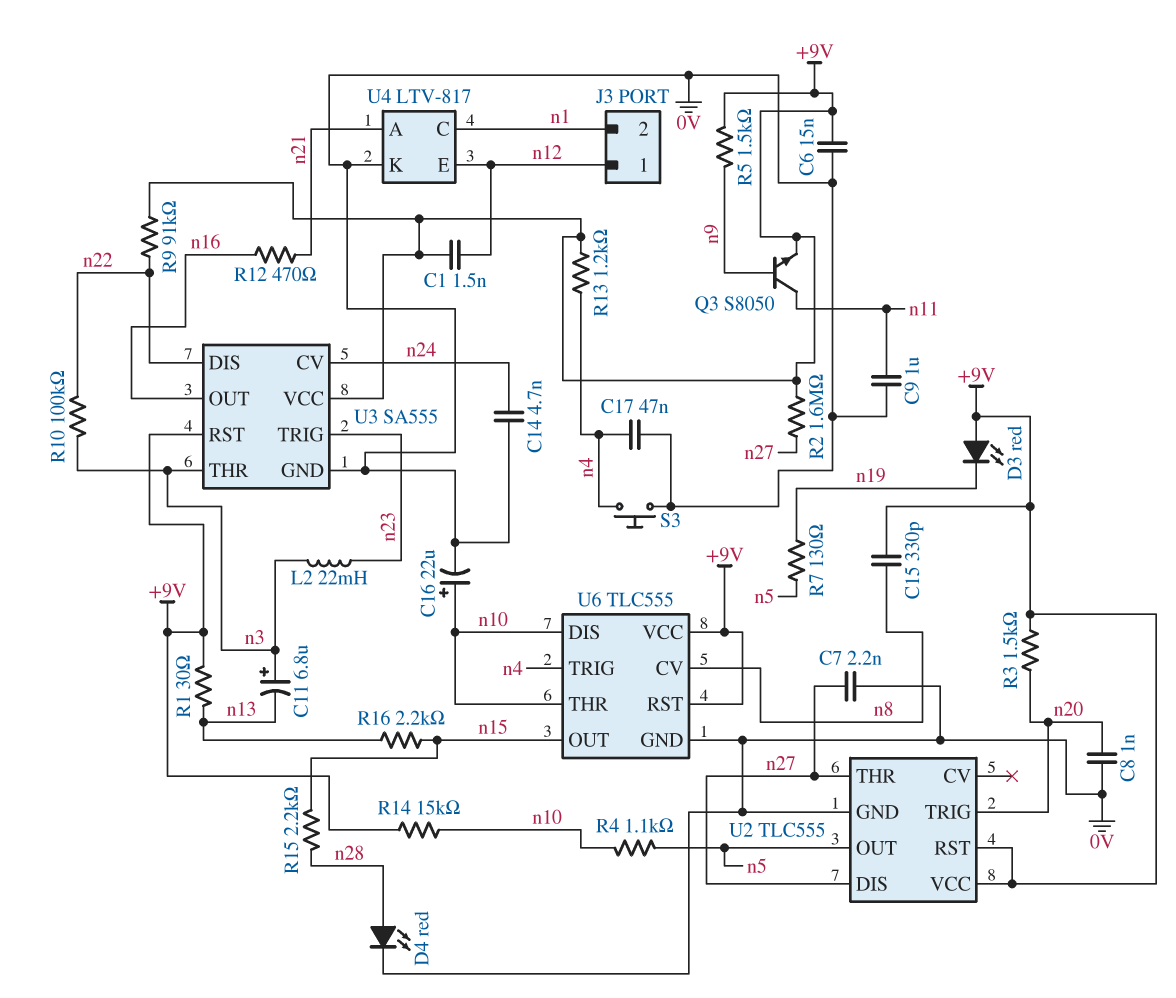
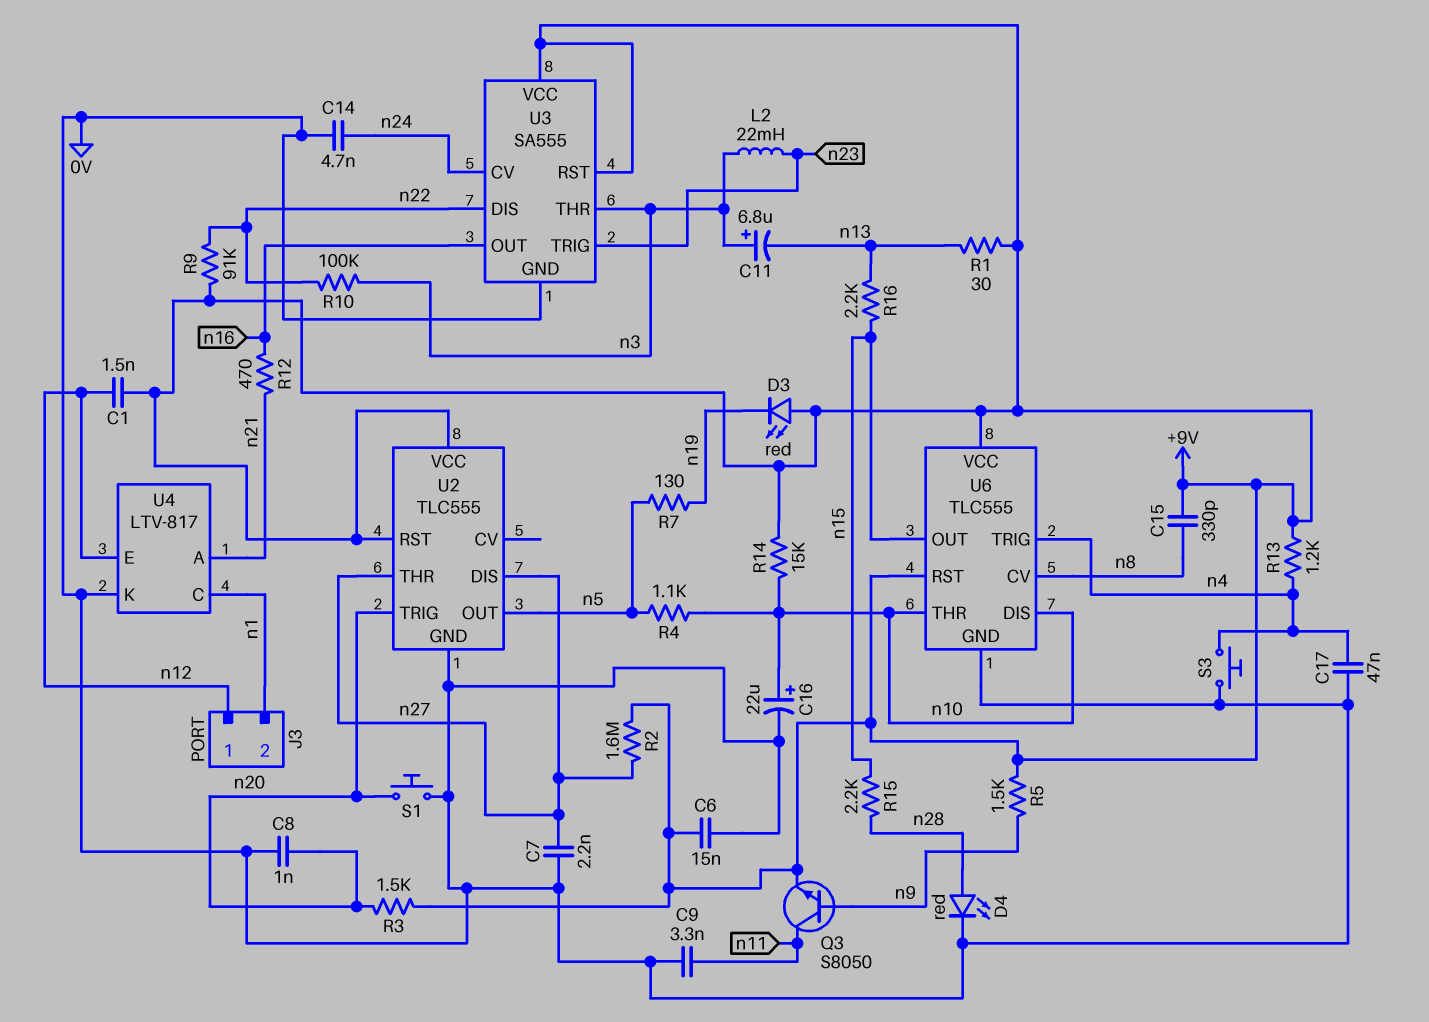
C9: 1uF (0V, n11) -> 3.3nF (0V, n11)
S1: none -> button (0V, n20)

